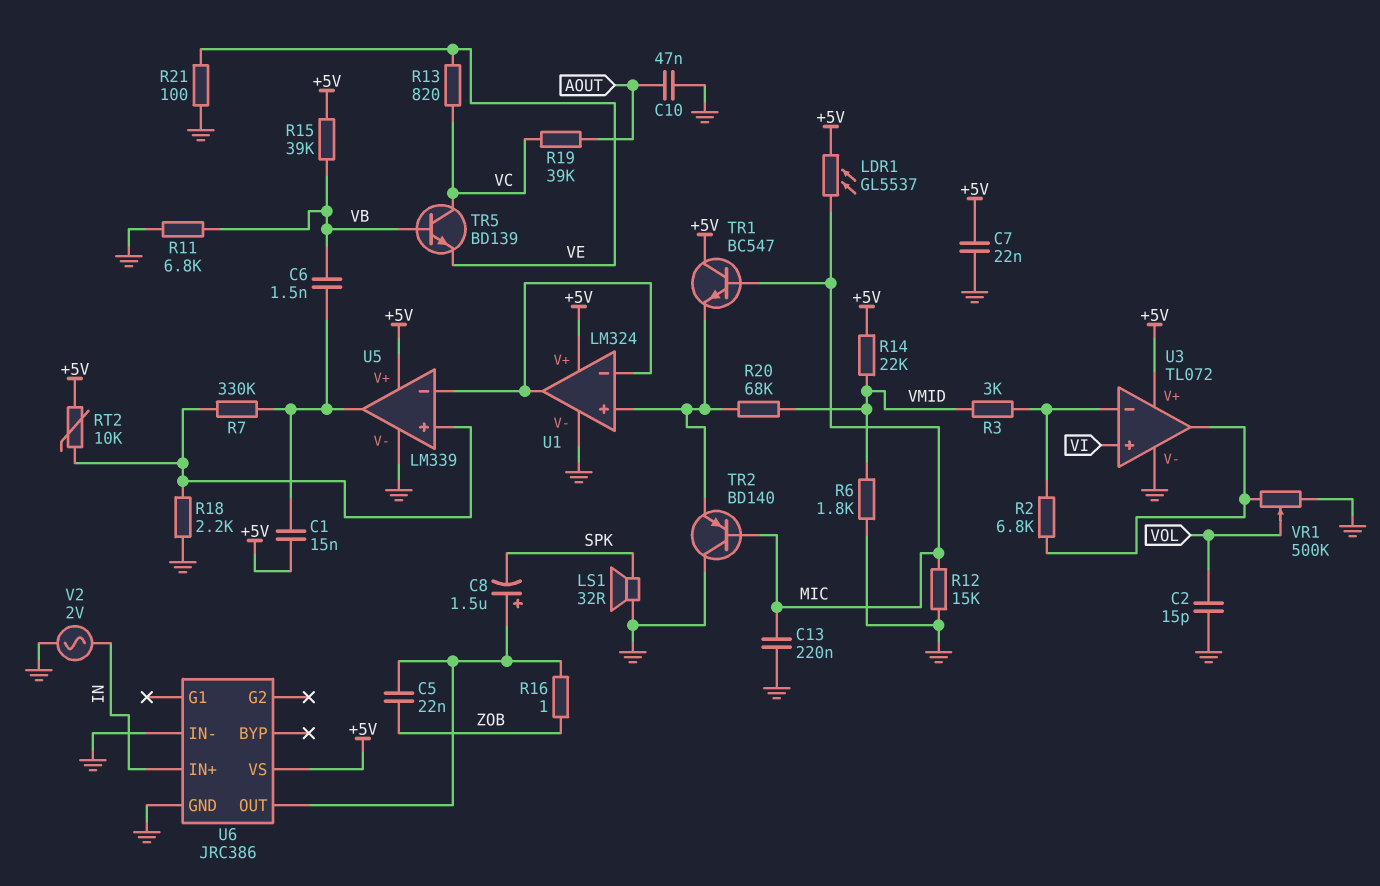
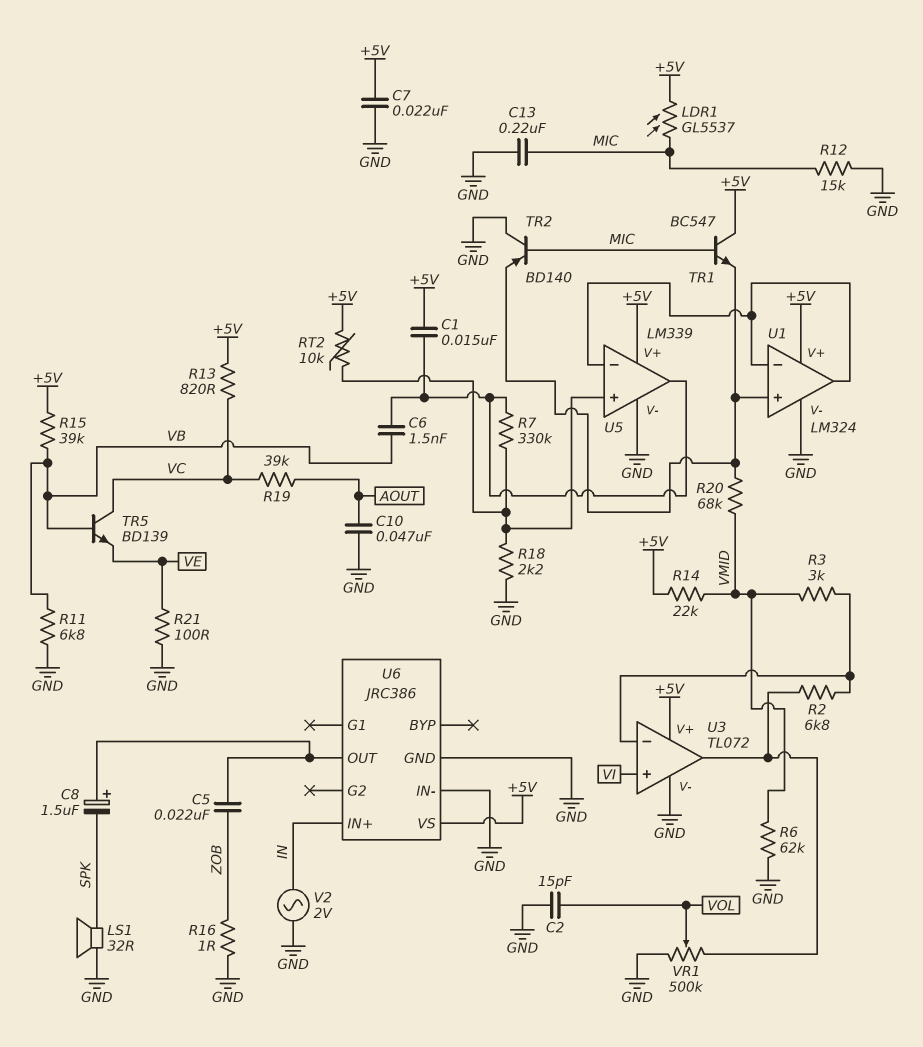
R6: 1.8k (GND, VMID) -> 62k (GND, VMID)
R13: 820 (VC, VE) -> 820 (+5V, VC)
R16: 1 (U6/OUT, ZOB) -> 1 (GND, ZOB)

